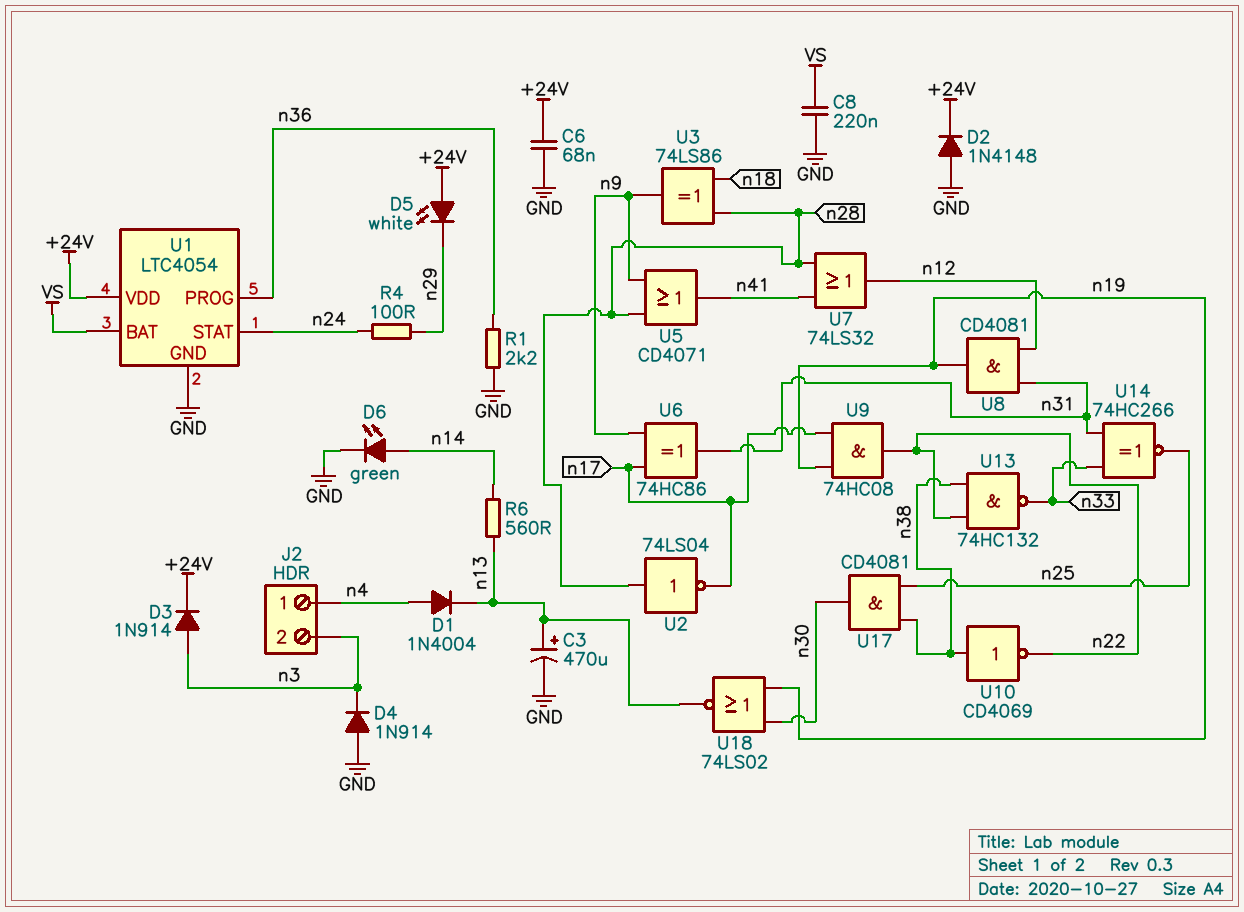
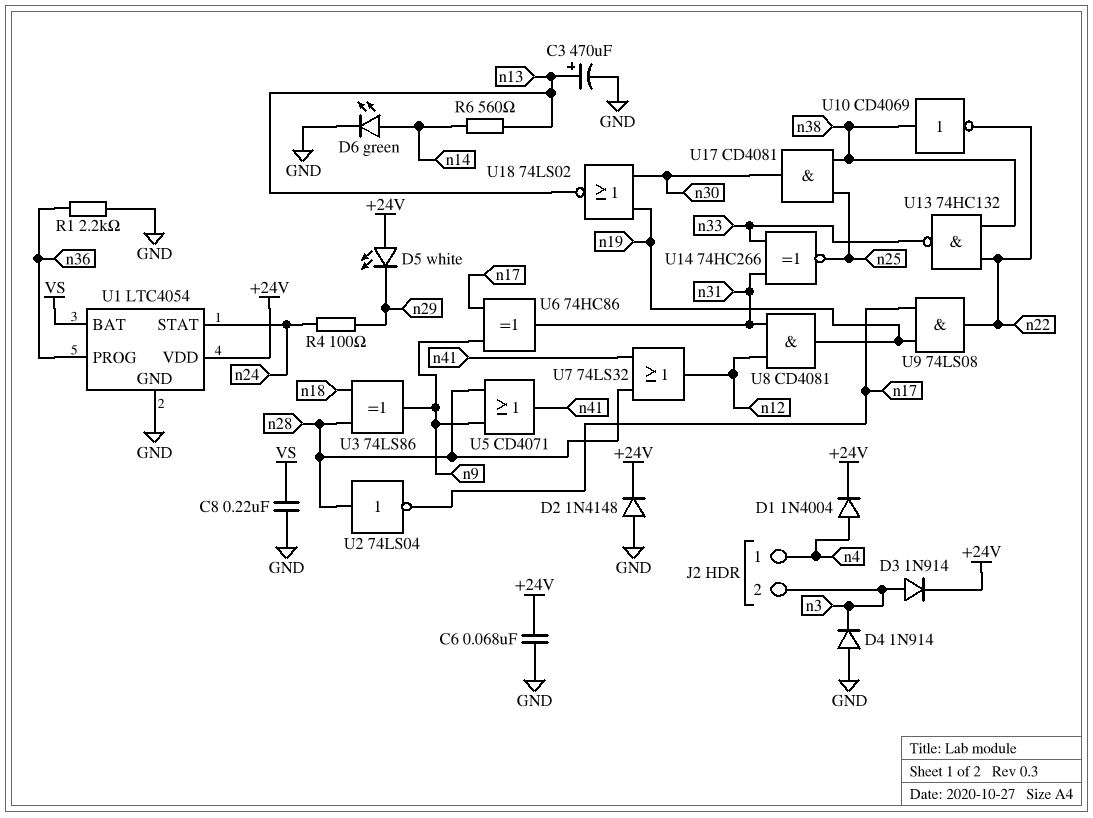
D1: diode 1N4004 (A n4, K n13) -> diode 1N4004 (A n4, K +24V)
U9: AND 74HC08 (in n17, in n19, out n22) -> AND 74LS08 (in n17, in n19, out n22)

